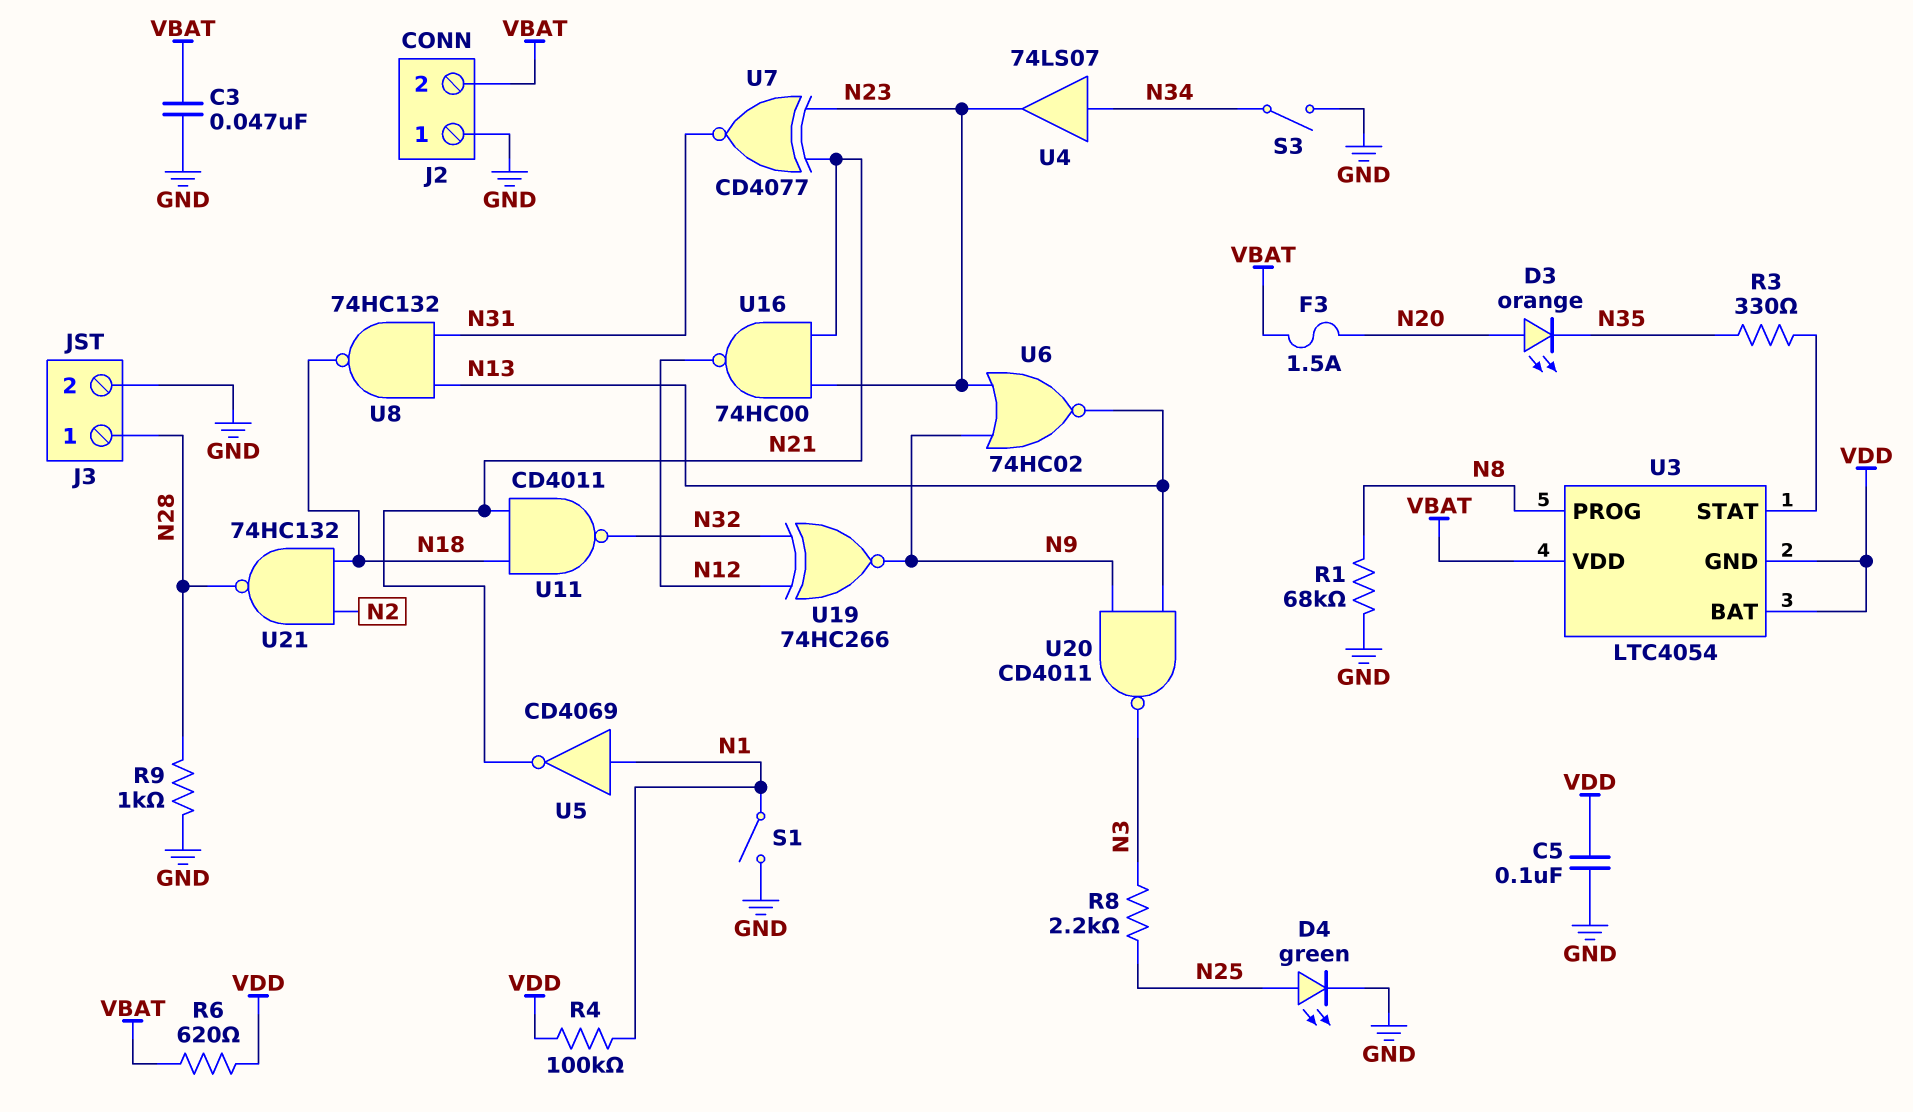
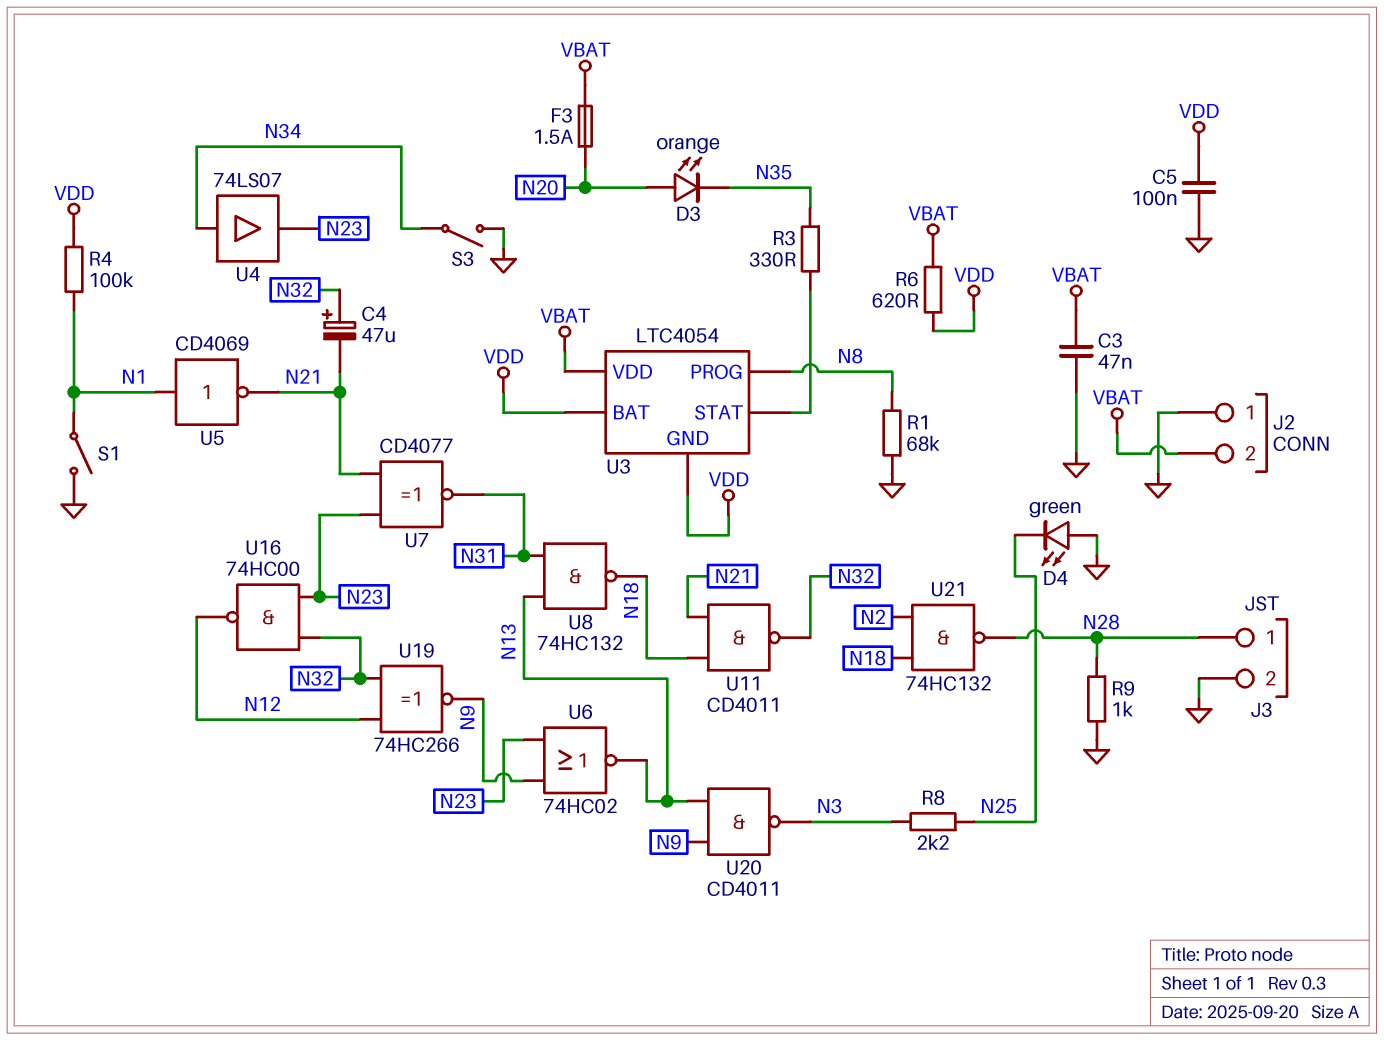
C4: none -> 47uF (plus N32, minus N21)
D4: LED green (A N25, K GND) -> LED green (A GND, K N25)
U16: NAND 74HC00 (in N21, in N23, out N12) -> NAND 74HC00 (in N23, in N32, out N12)

